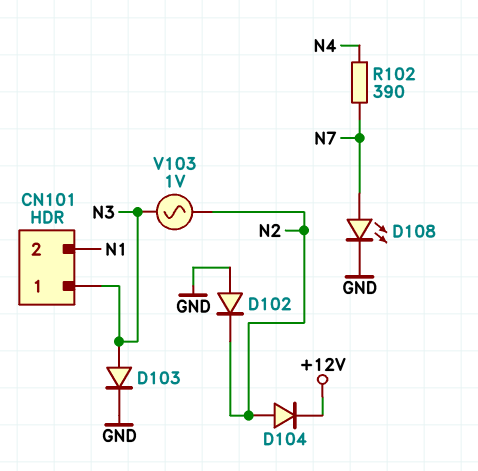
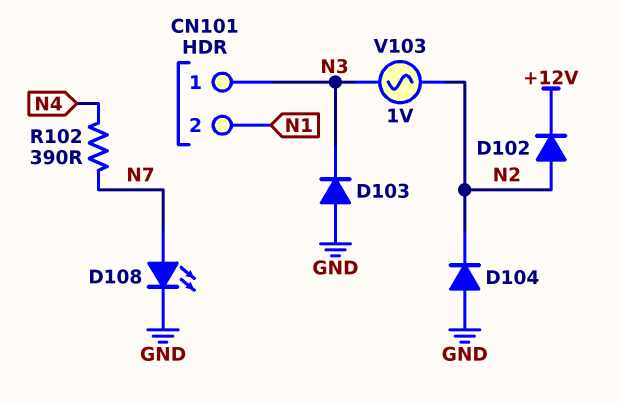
D102: diode (A GND, K N2) -> diode (A N2, K +12V)
D103: diode (A N3, K GND) -> diode (A GND, K N3)
D104: diode (A N2, K +12V) -> diode (A GND, K N2)

